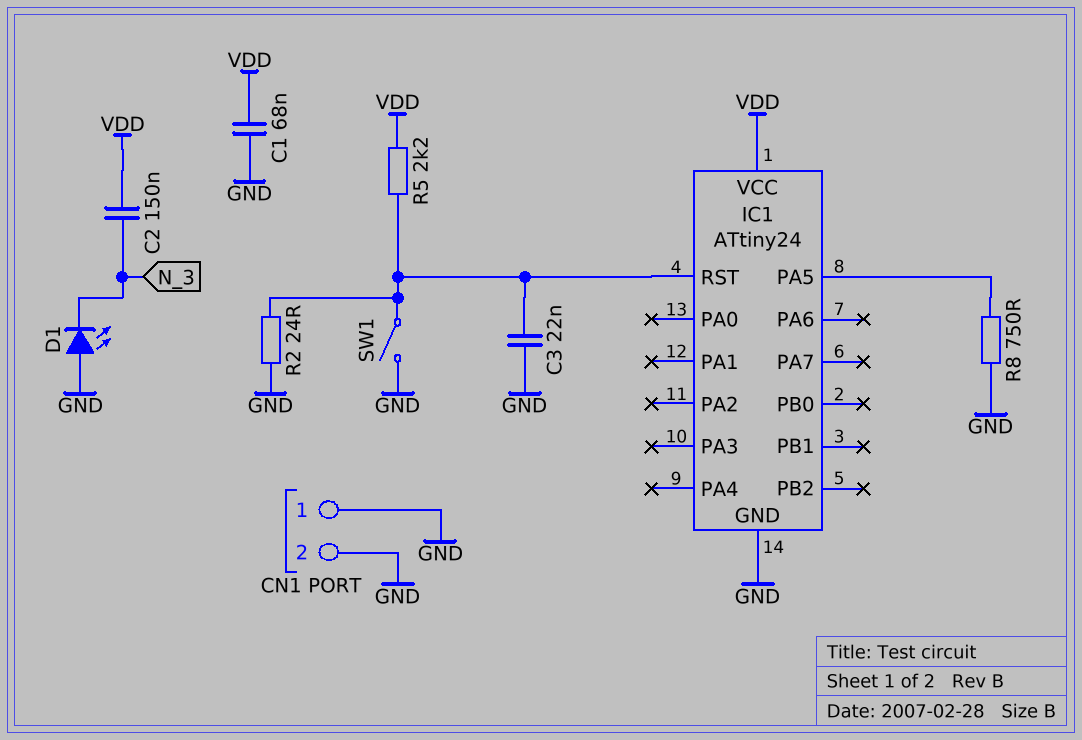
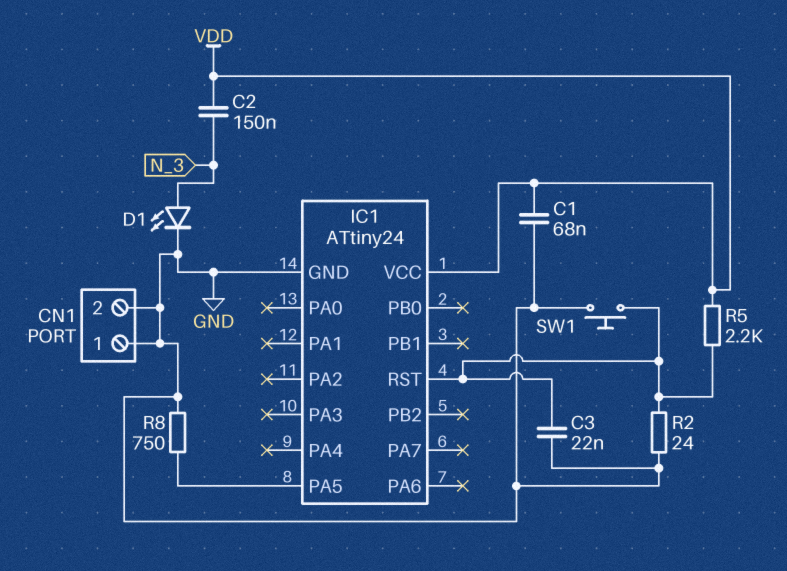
D1: LED (A GND, K N_3) -> LED (A N_3, K GND)
SW1: switch (GND, IC1/RST) -> button (GND, IC1/RST)

